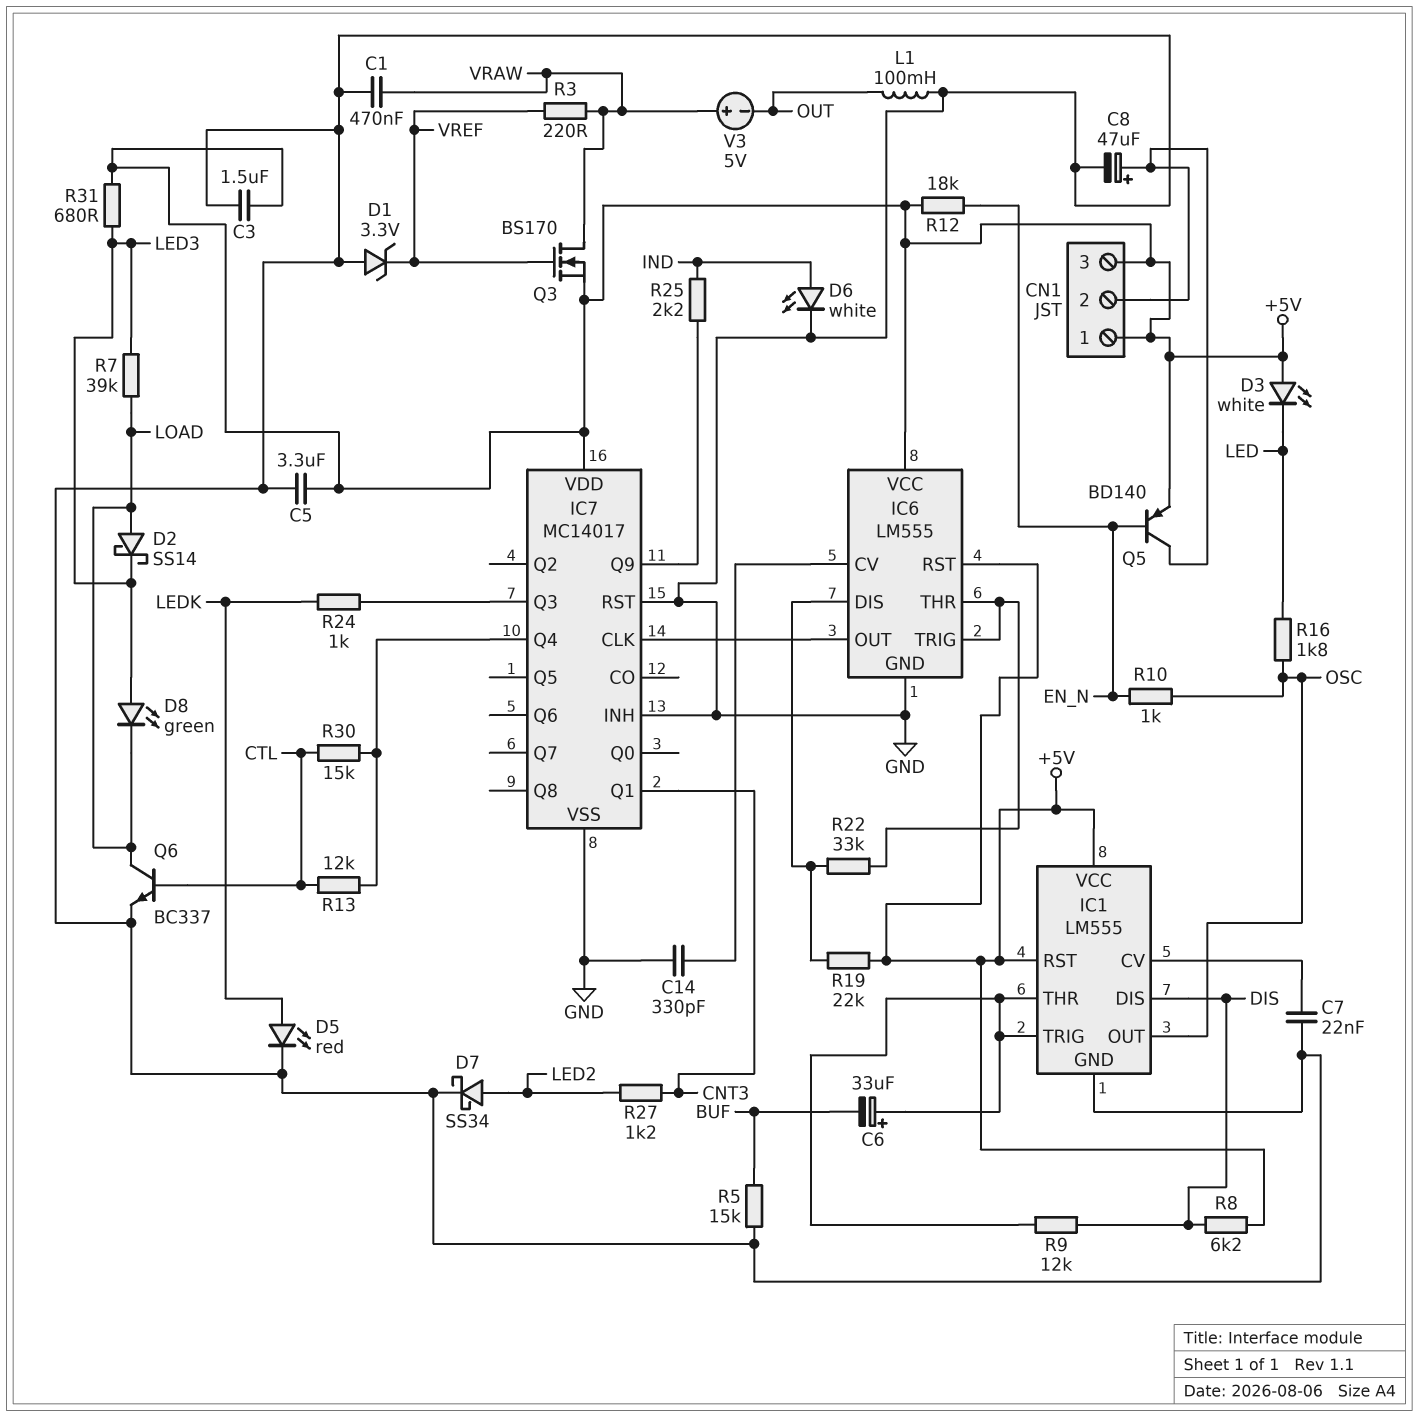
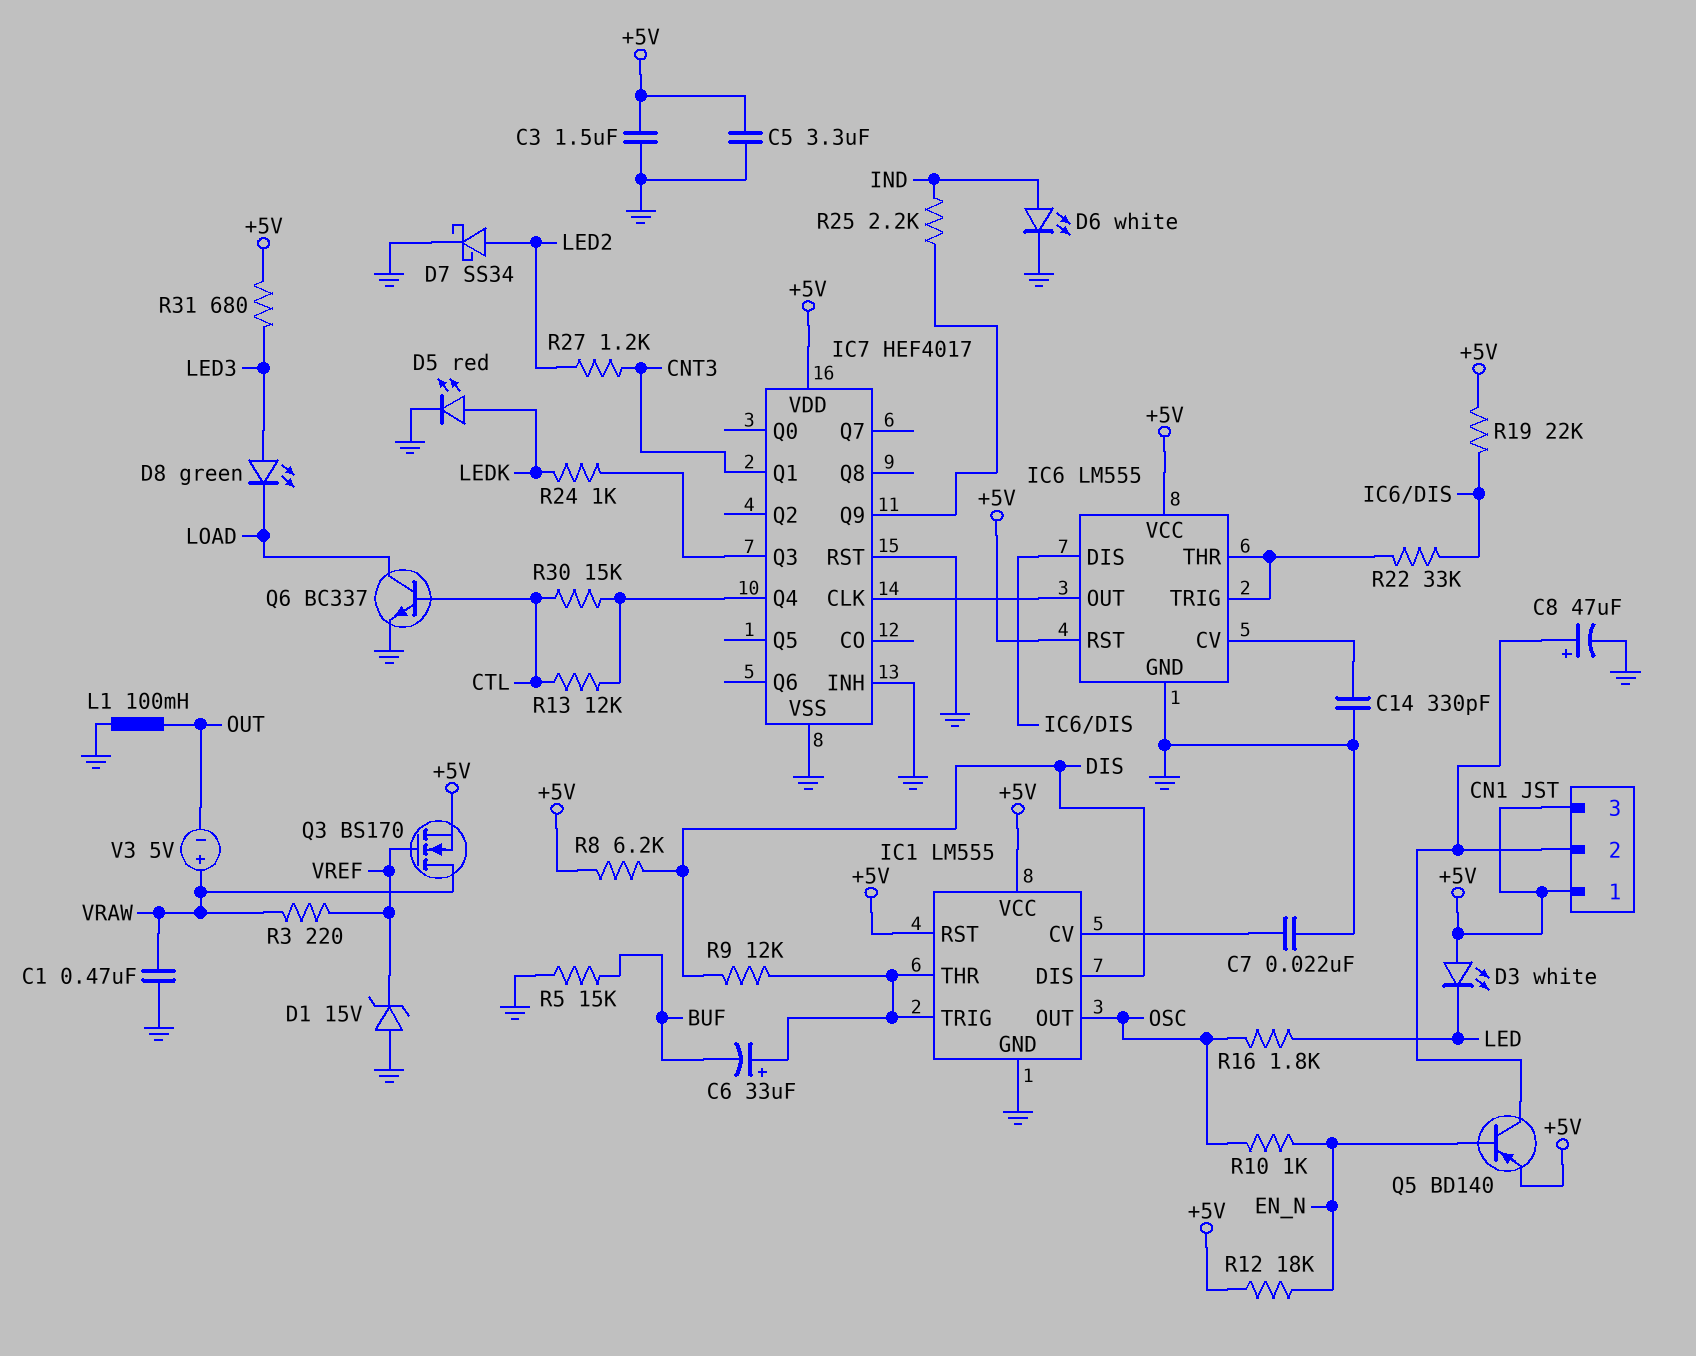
D1: zener 3.3V (A GND, K VREF) -> zener 15V (A GND, K VREF)
D2: schottky SS14 (A LOAD, K LED3) -> none
IC7: MC14017 -> HEF4017
R7: 39k (LED3, LOAD) -> none

